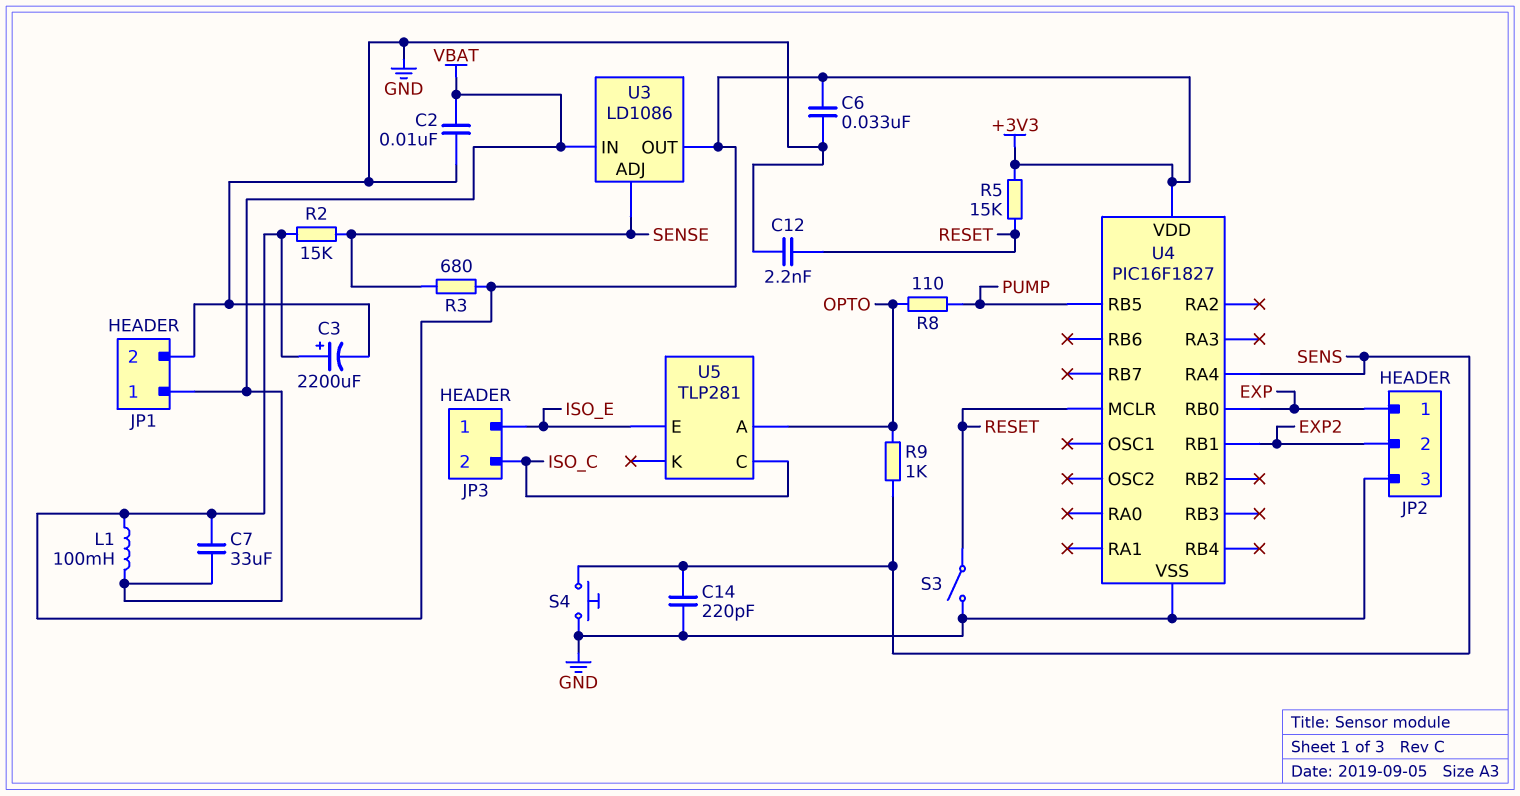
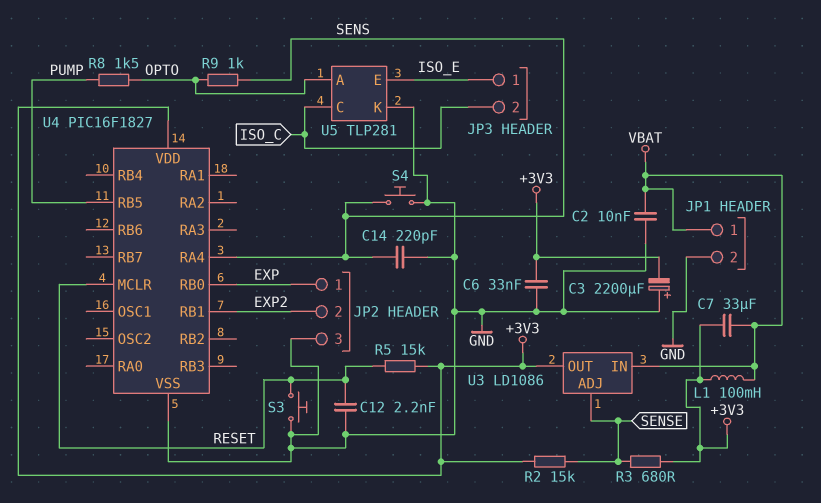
C3: 2200uF (plus +3V3, minus GND) -> 2200uF (plus GND, minus +3V3)
R8: 110 (OPTO, PUMP) -> 1.5k (OPTO, PUMP)
S3: switch (GND, RESET) -> button (GND, RESET)
U5 pin K: none -> GND

